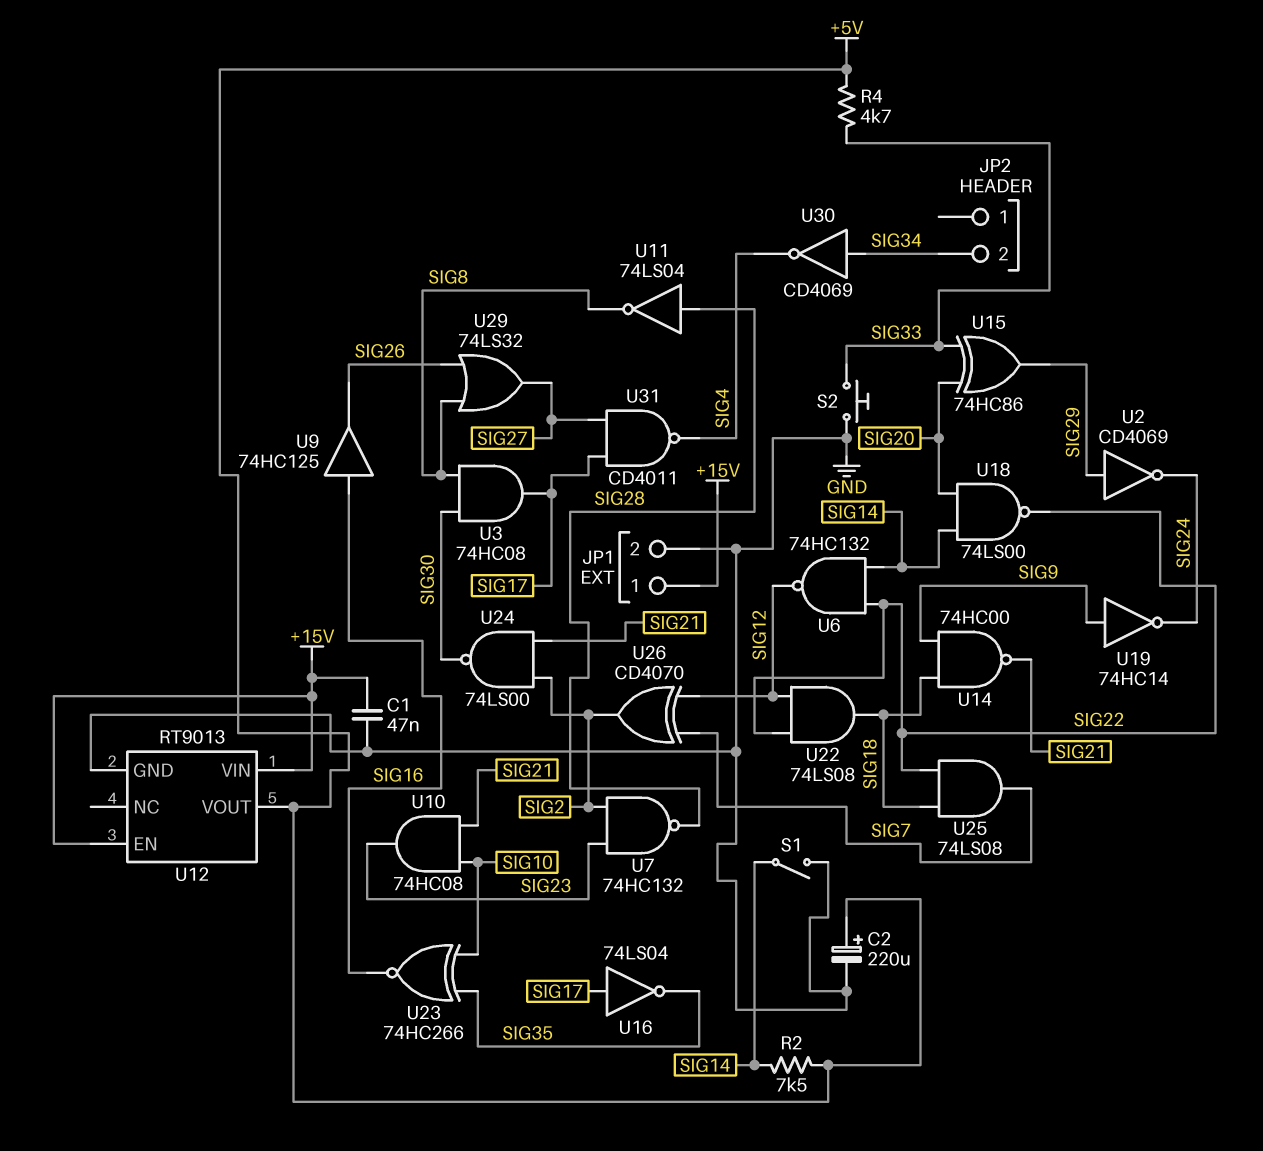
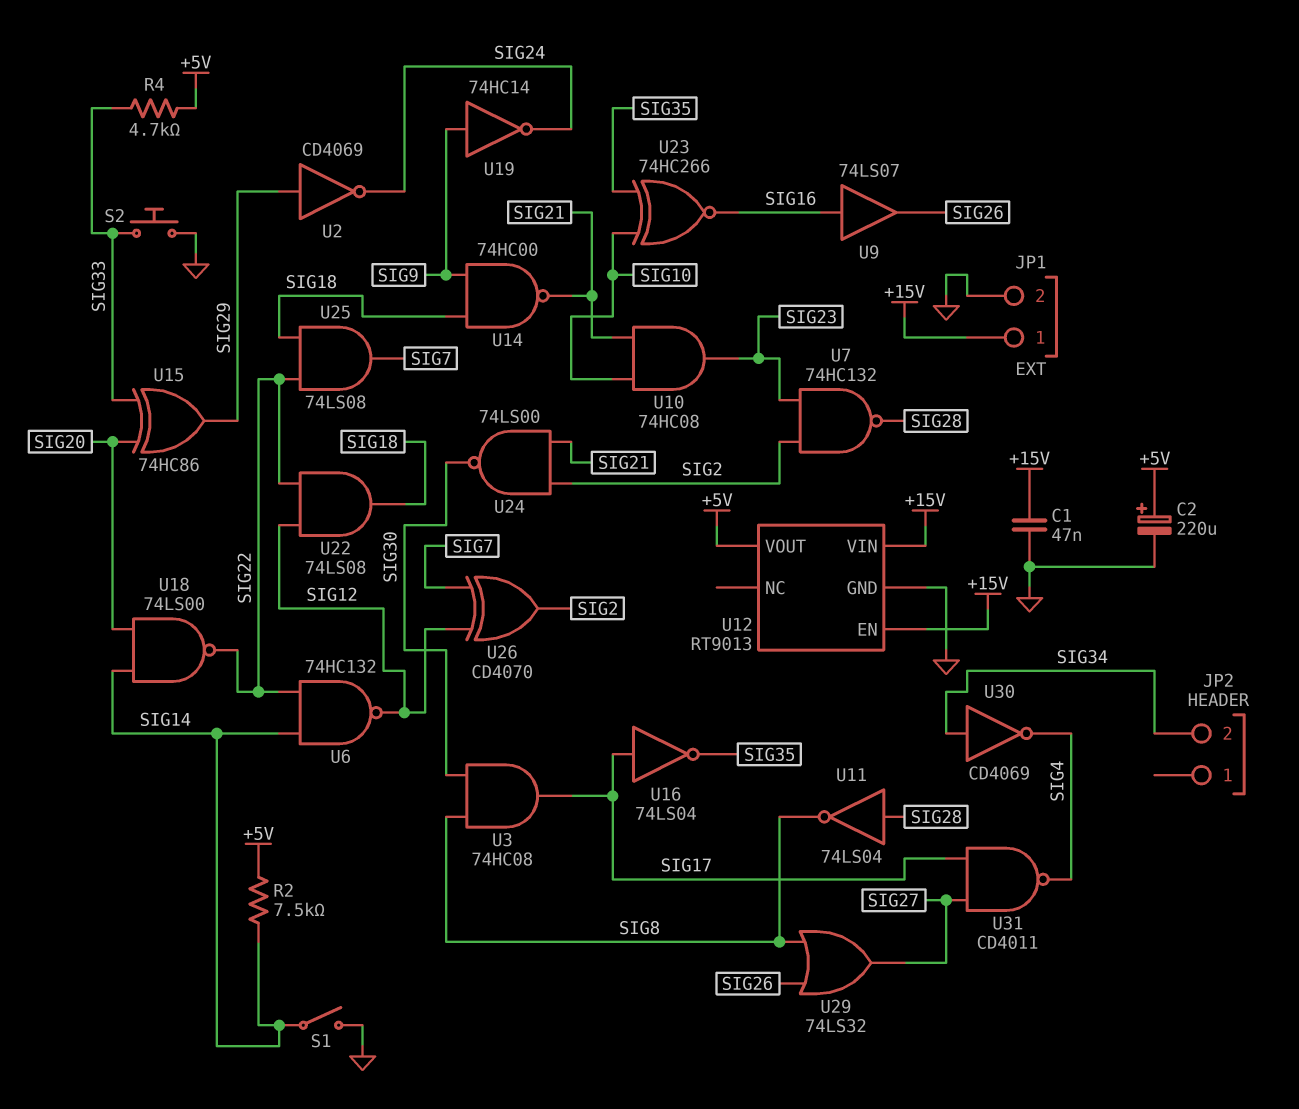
U9: buffer 74HC125 (in SIG16, out SIG26) -> buffer 74LS07 (in SIG16, out SIG26)

